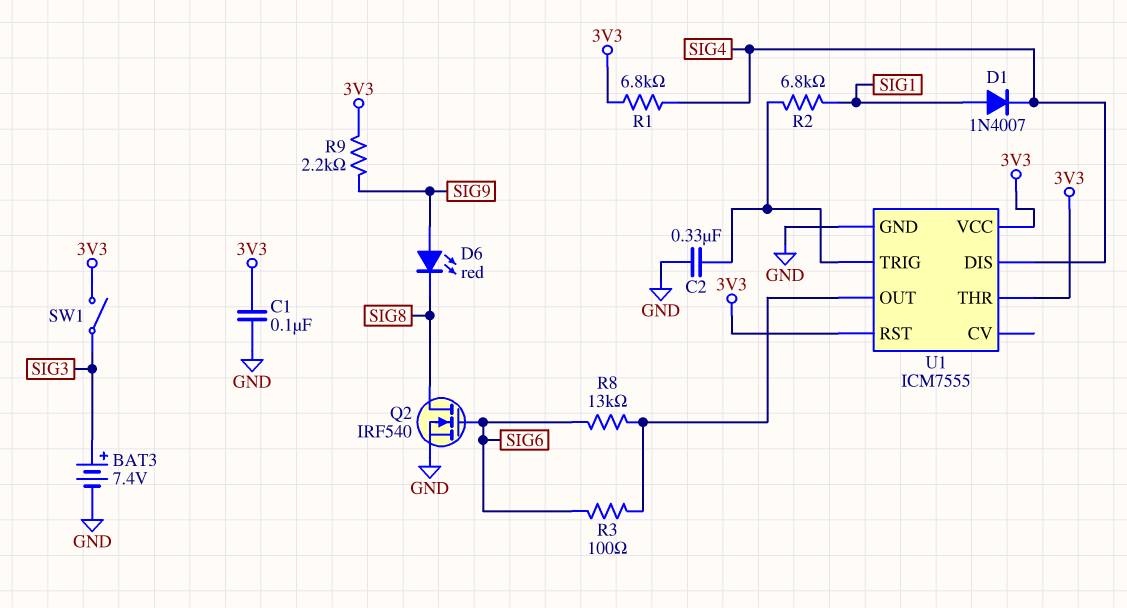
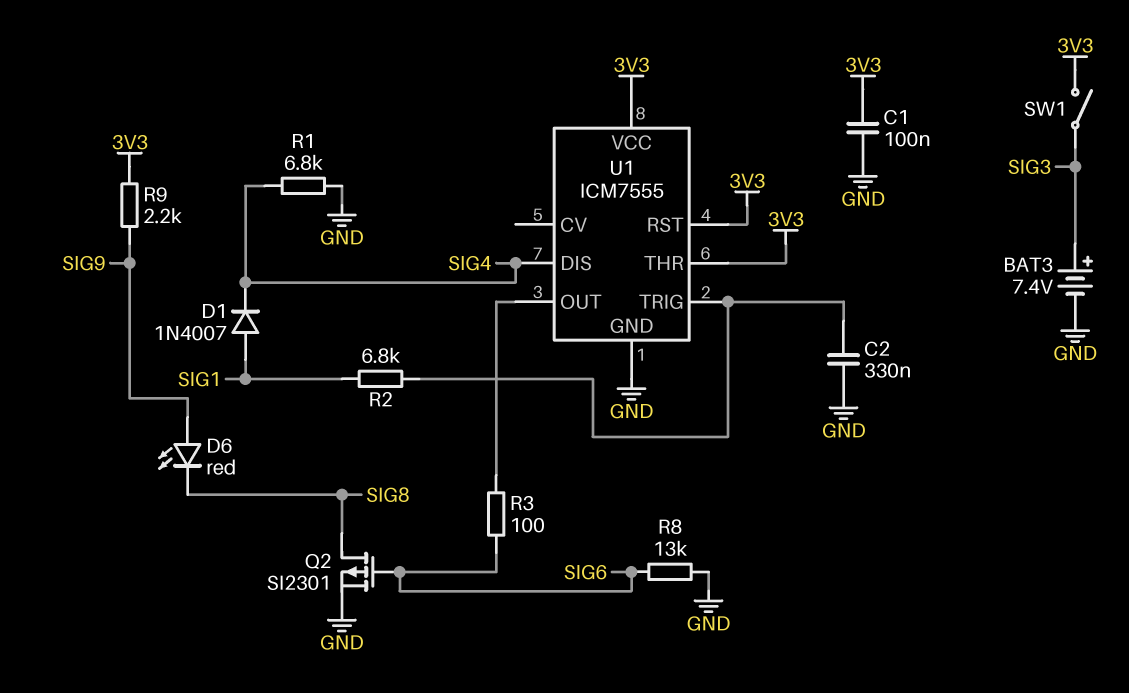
Q2: NMOS IRF540 (G SIG6, D SIG8, S GND) -> PMOS SI2301 (G SIG6, D SIG8, S GND)
R1: 6.8k (3V3, SIG4) -> 6.8k (GND, SIG4)
R8: 13k (SIG6, U1/OUT) -> 13k (GND, SIG6)

